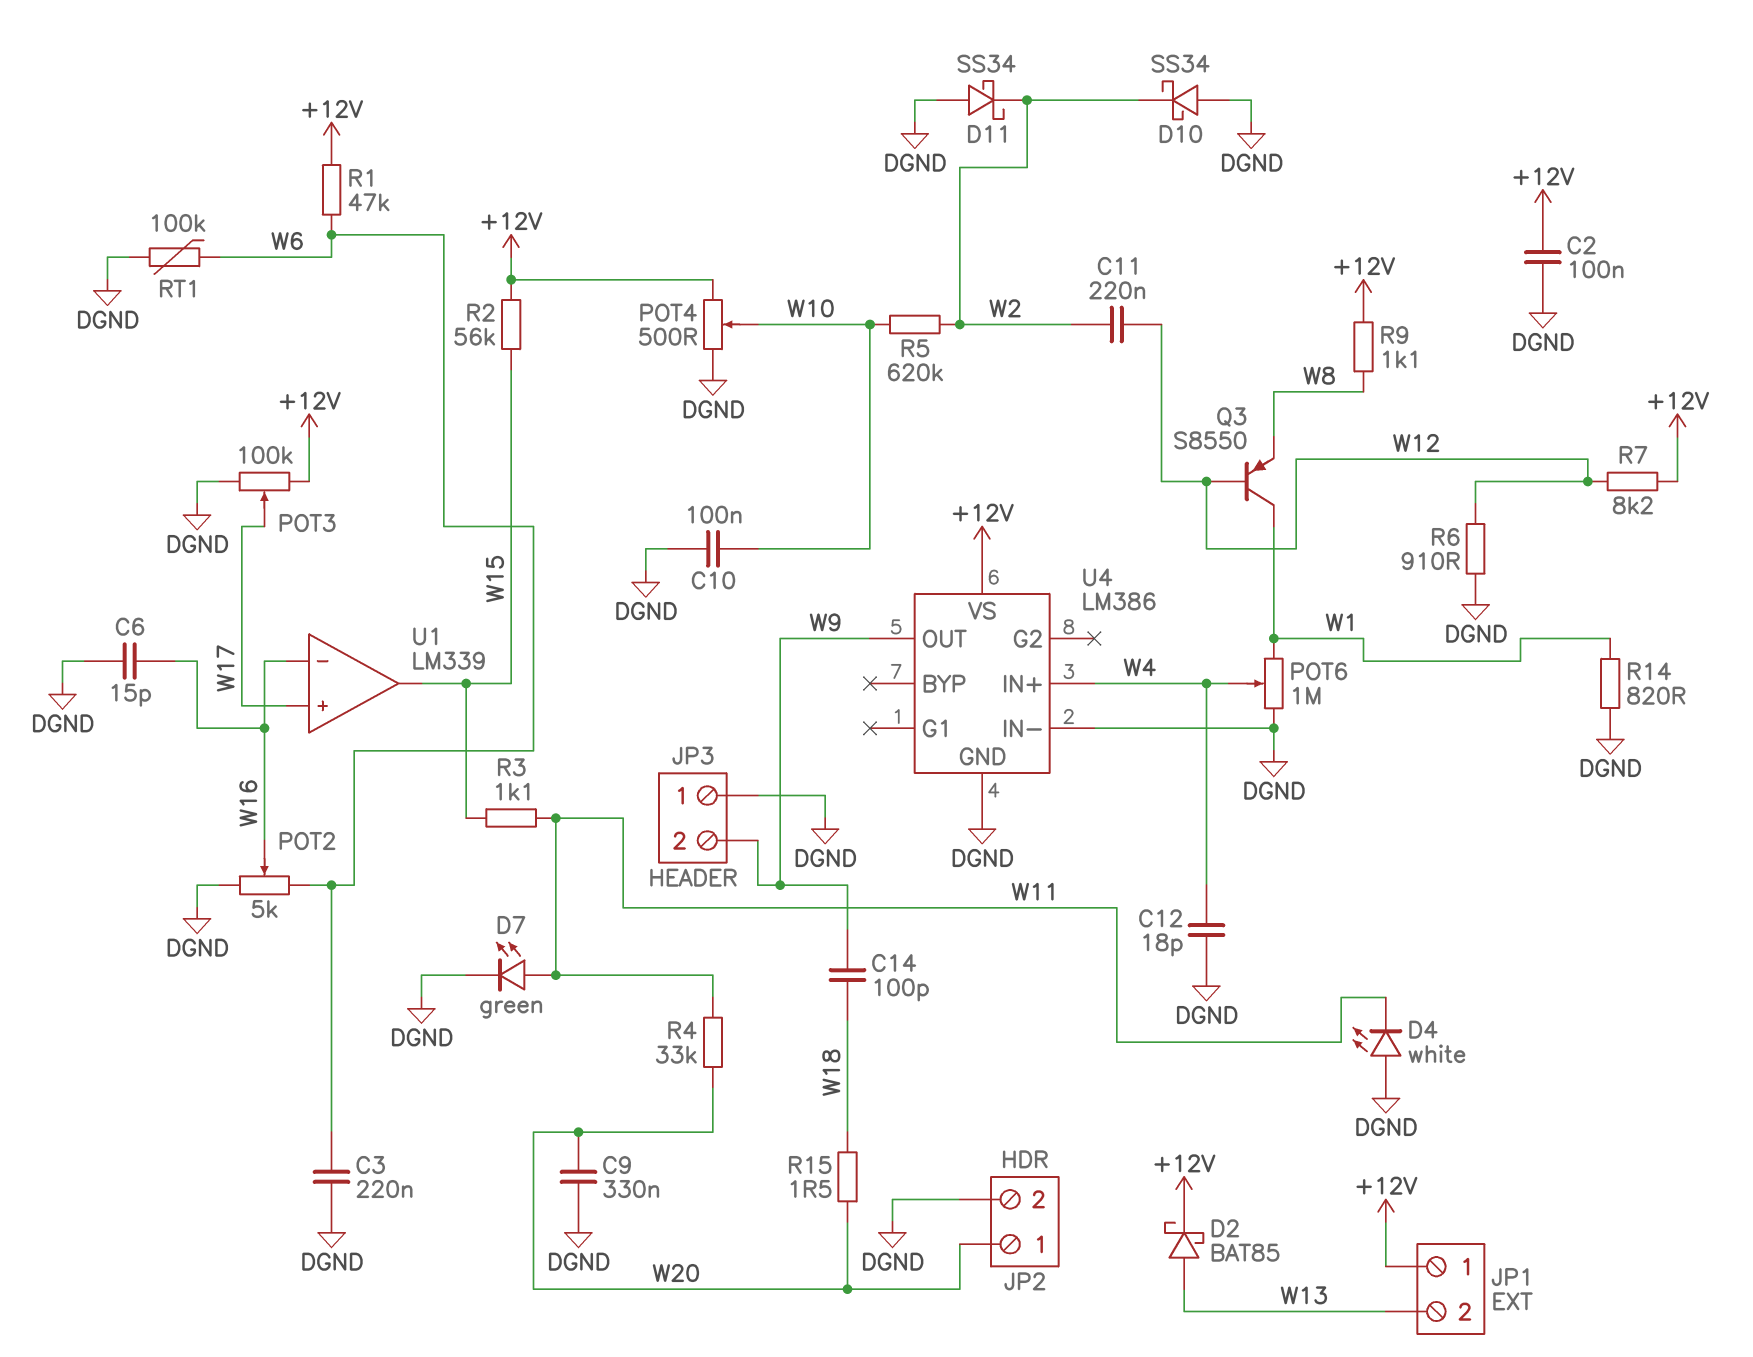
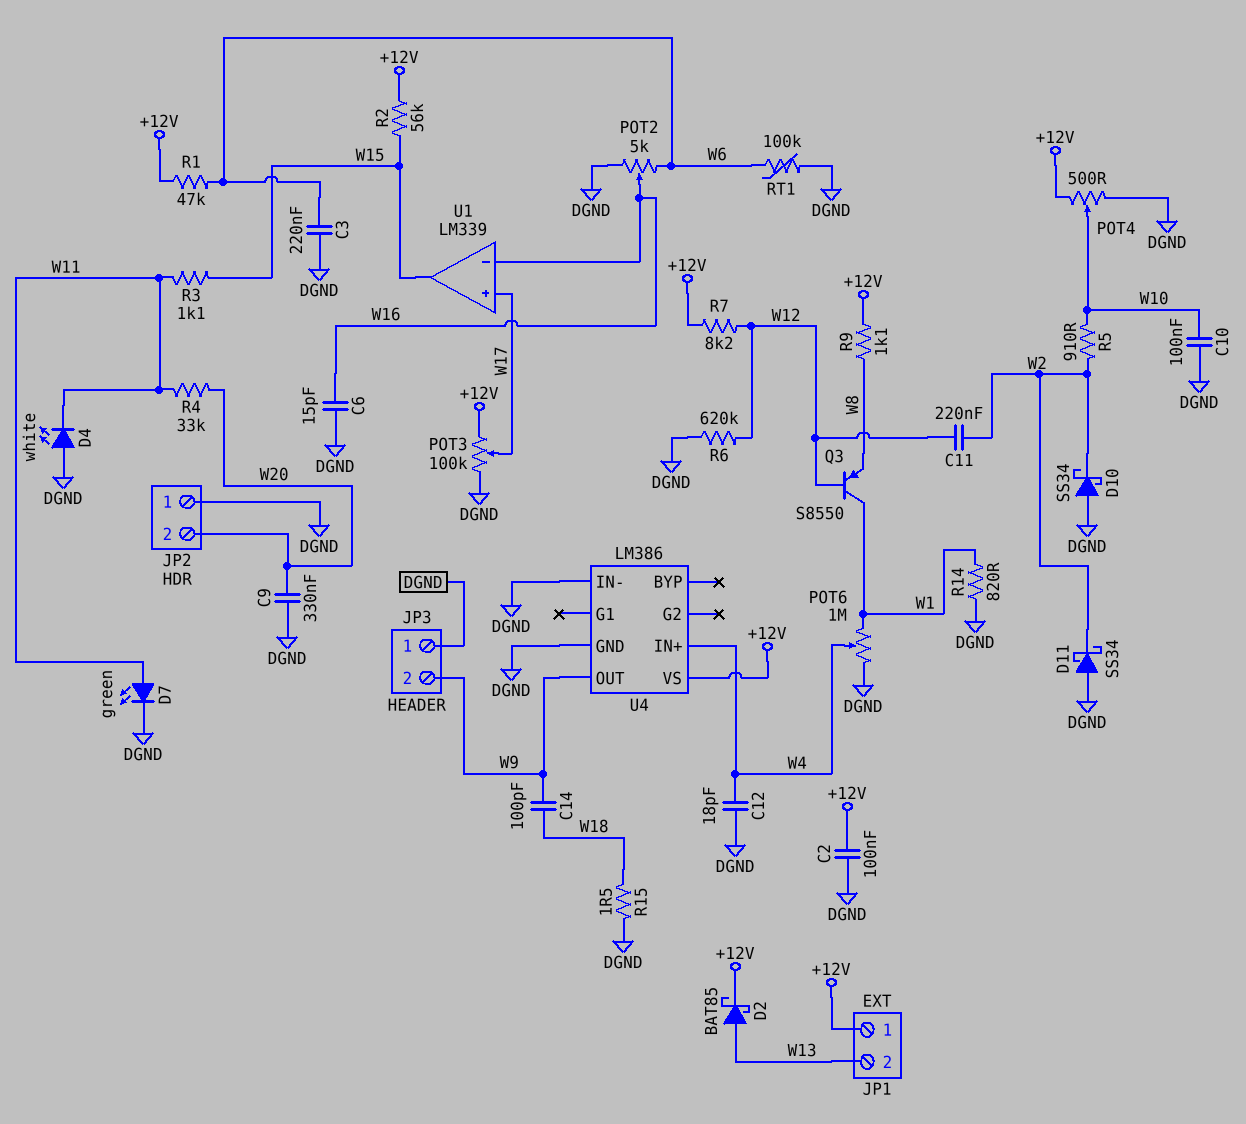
JP2 pin 1: W20 -> DGND
JP2 pin 2: DGND -> W20
R5: 620k (W2, W10) -> 910 (W2, W10)
R6: 910 (DGND, W12) -> 620k (DGND, W12)
R15: 1.5 (W18, W20) -> 1.5 (DGND, W18)

